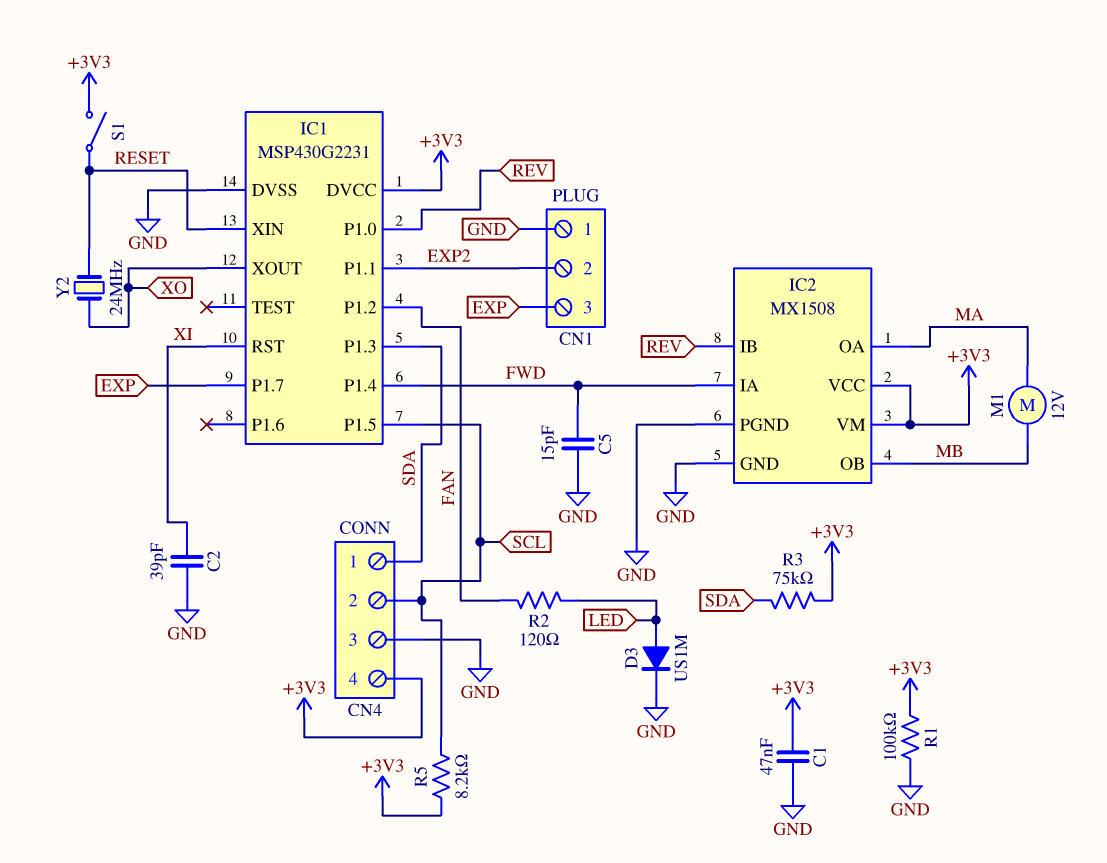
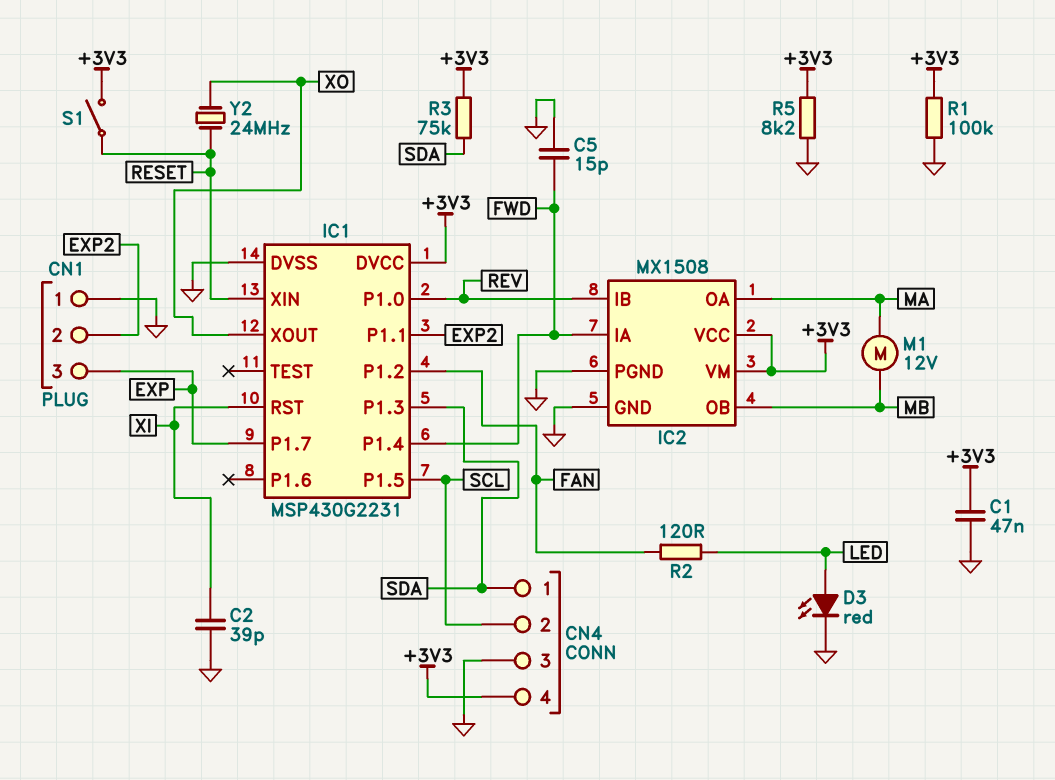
D3: diode US1M (A LED, K GND) -> LED red (A LED, K GND)
R5: 8.2k (+3V3, SCL) -> 8.2k (+3V3, GND)

